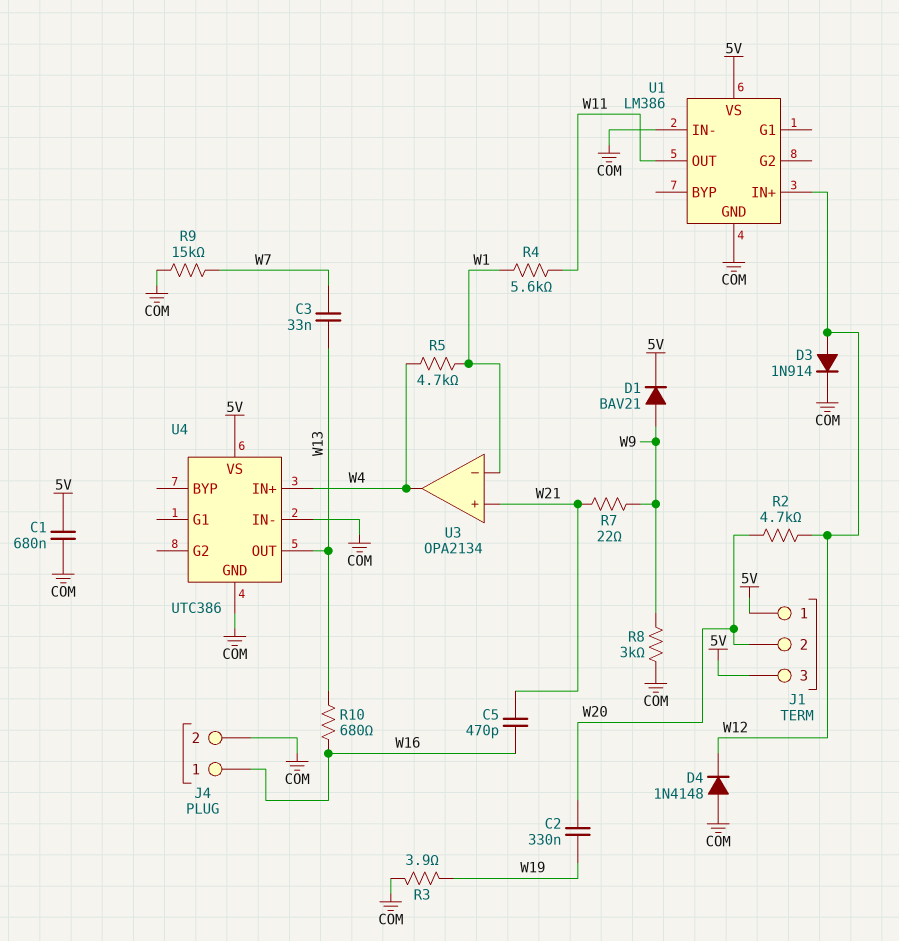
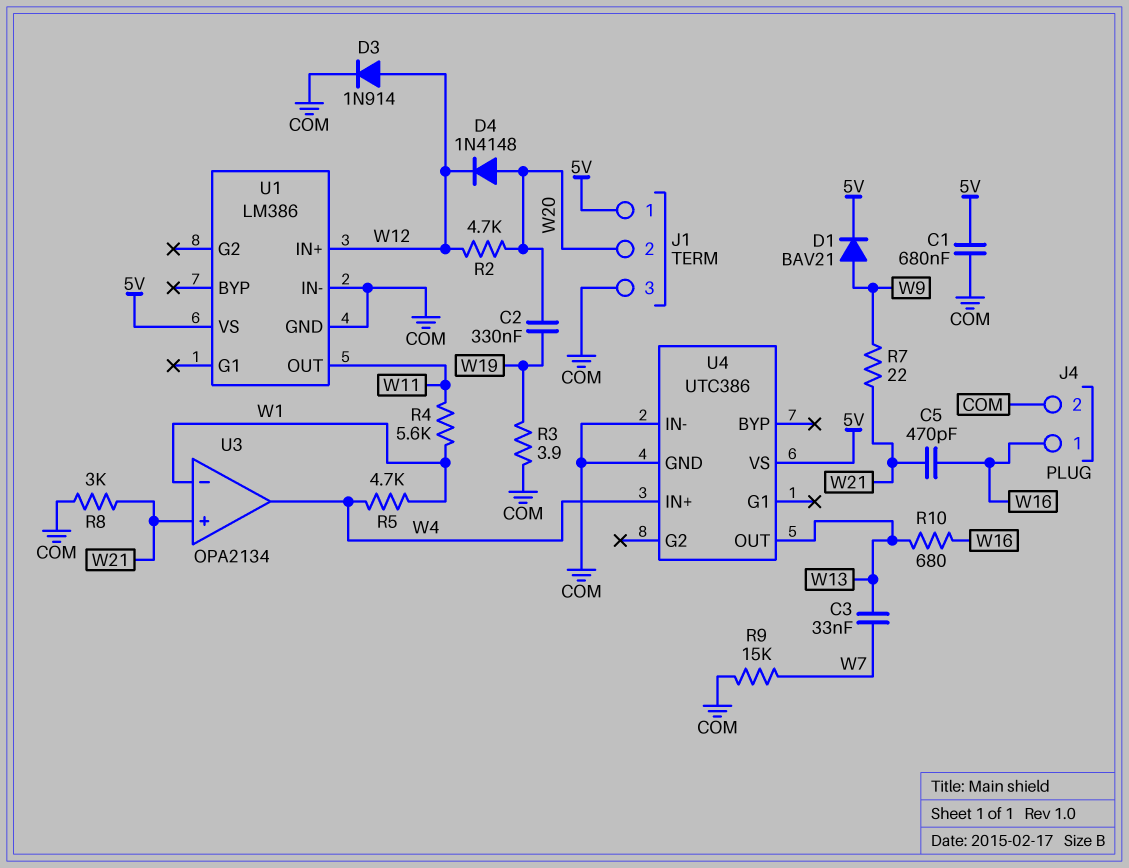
D4: diode 1N4148 (A COM, K W12) -> diode 1N4148 (A W20, K W12)
J1 pin 3: 5V -> COM
R8: 3k (COM, W9) -> 3k (COM, W21)

